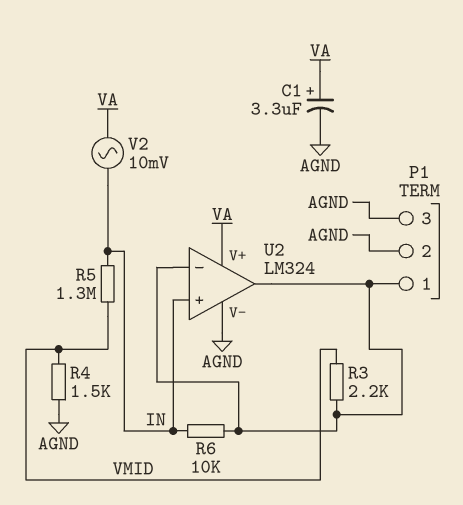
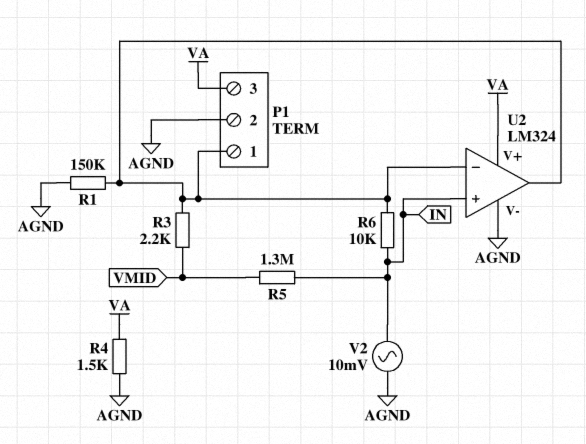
C1: 3.3uF (plus VA, minus AGND) -> none
P1 pin 3: AGND -> VA
R1: none -> 150k (AGND, P1/1)
R4: 1.5k (AGND, VMID) -> 1.5k (AGND, VA)
V2: AC 10mV (IN, VA) -> AC 10mV (AGND, IN)

